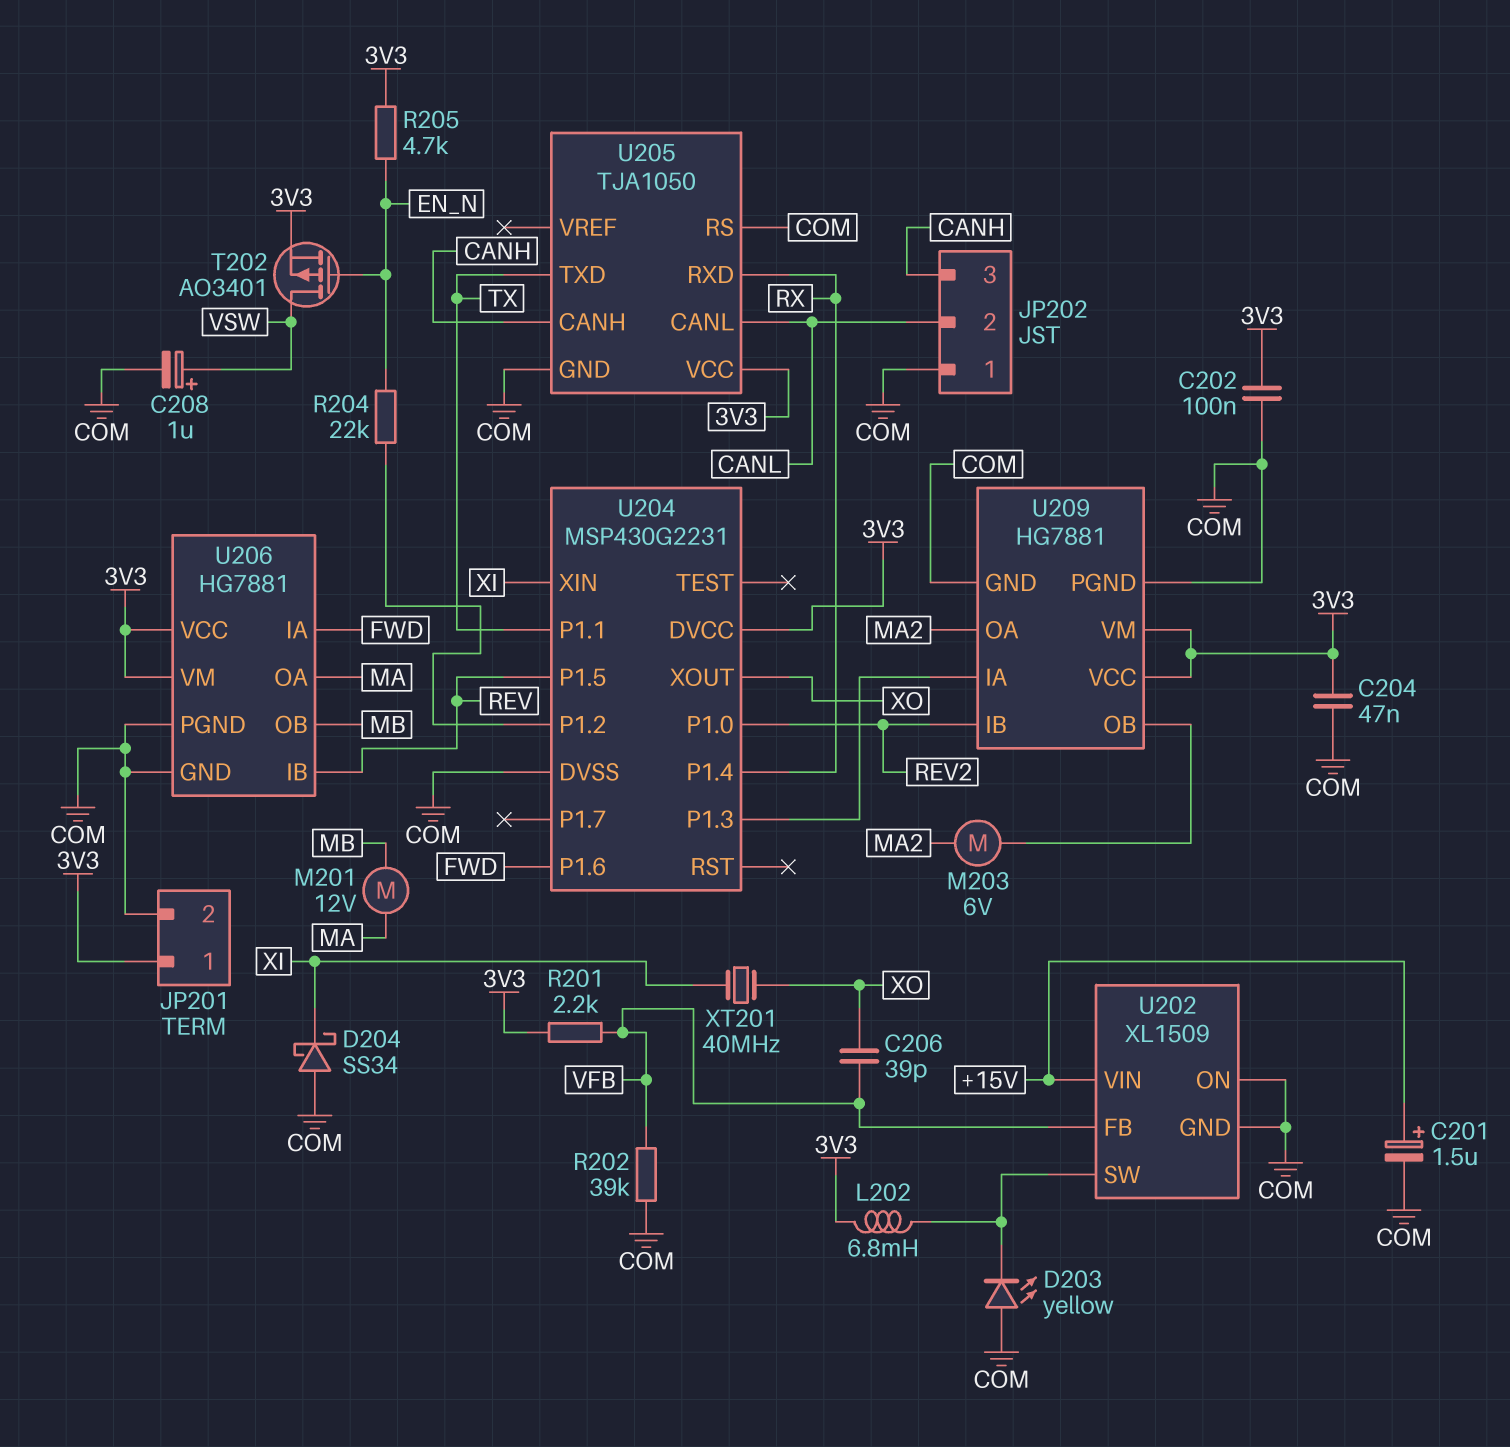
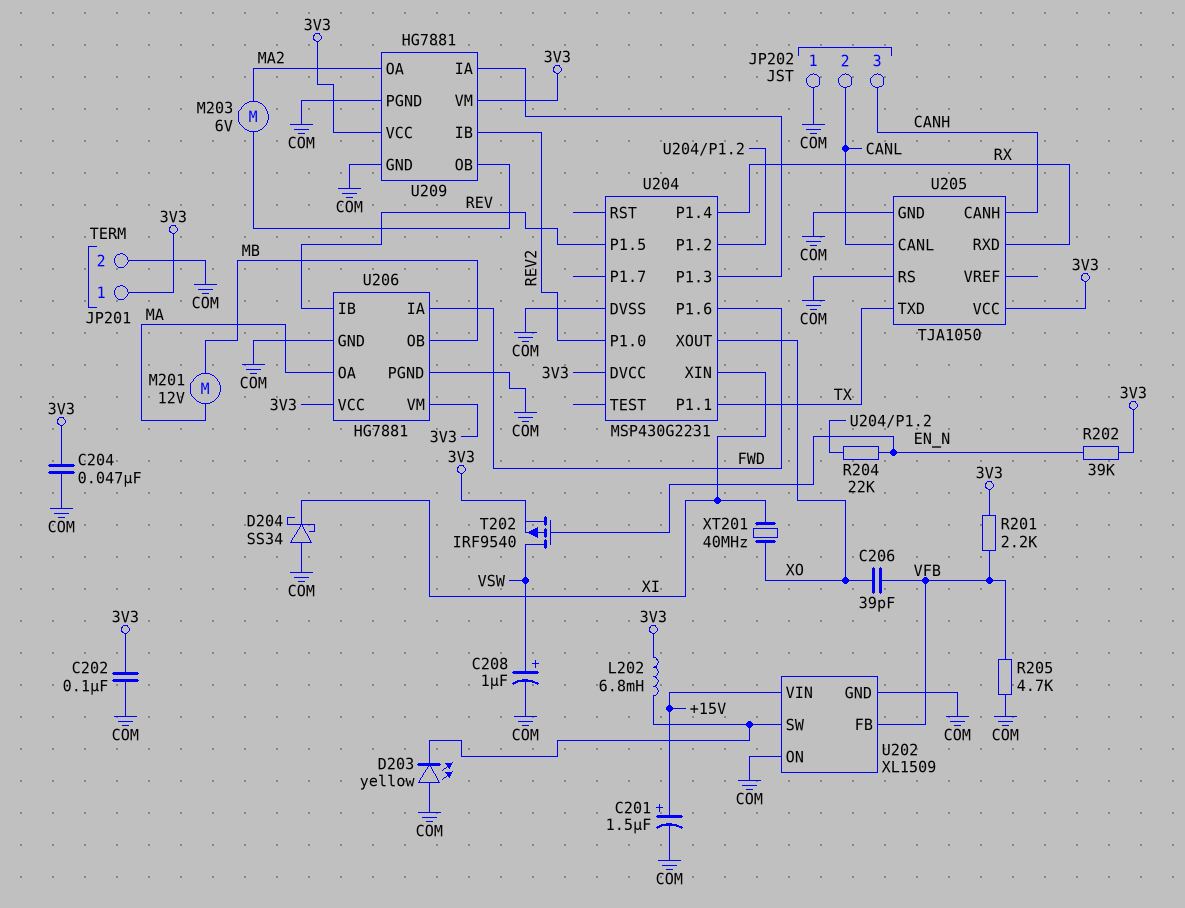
R202: 39k (COM, VFB) -> 39k (3V3, EN_N)
R205: 4.7k (3V3, EN_N) -> 4.7k (COM, VFB)
T202: PMOS AO3401 (G EN_N, D VSW, S 3V3) -> PMOS IRF9540 (G EN_N, D VSW, S 3V3)

